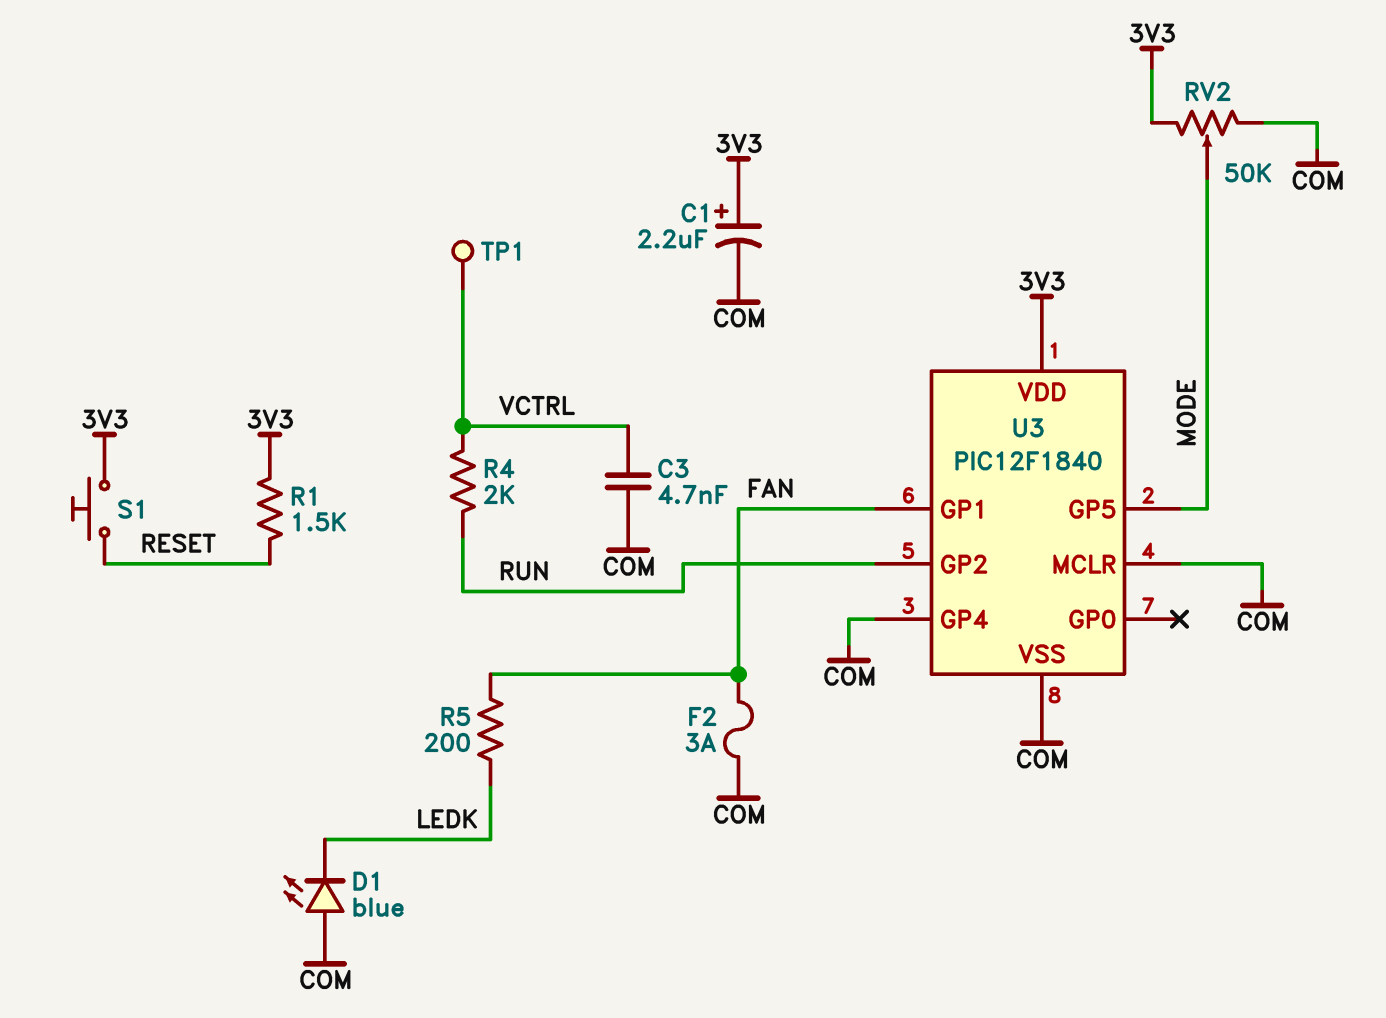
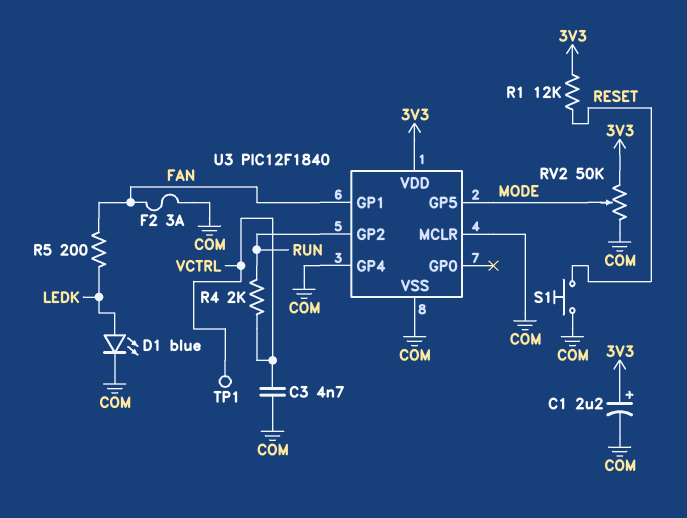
D1: LED blue (A COM, K LEDK) -> LED blue (A LEDK, K COM)
R1: 1.5k (3V3, RESET) -> 12k (3V3, RESET)
S1: button (3V3, RESET) -> button (COM, RESET)

